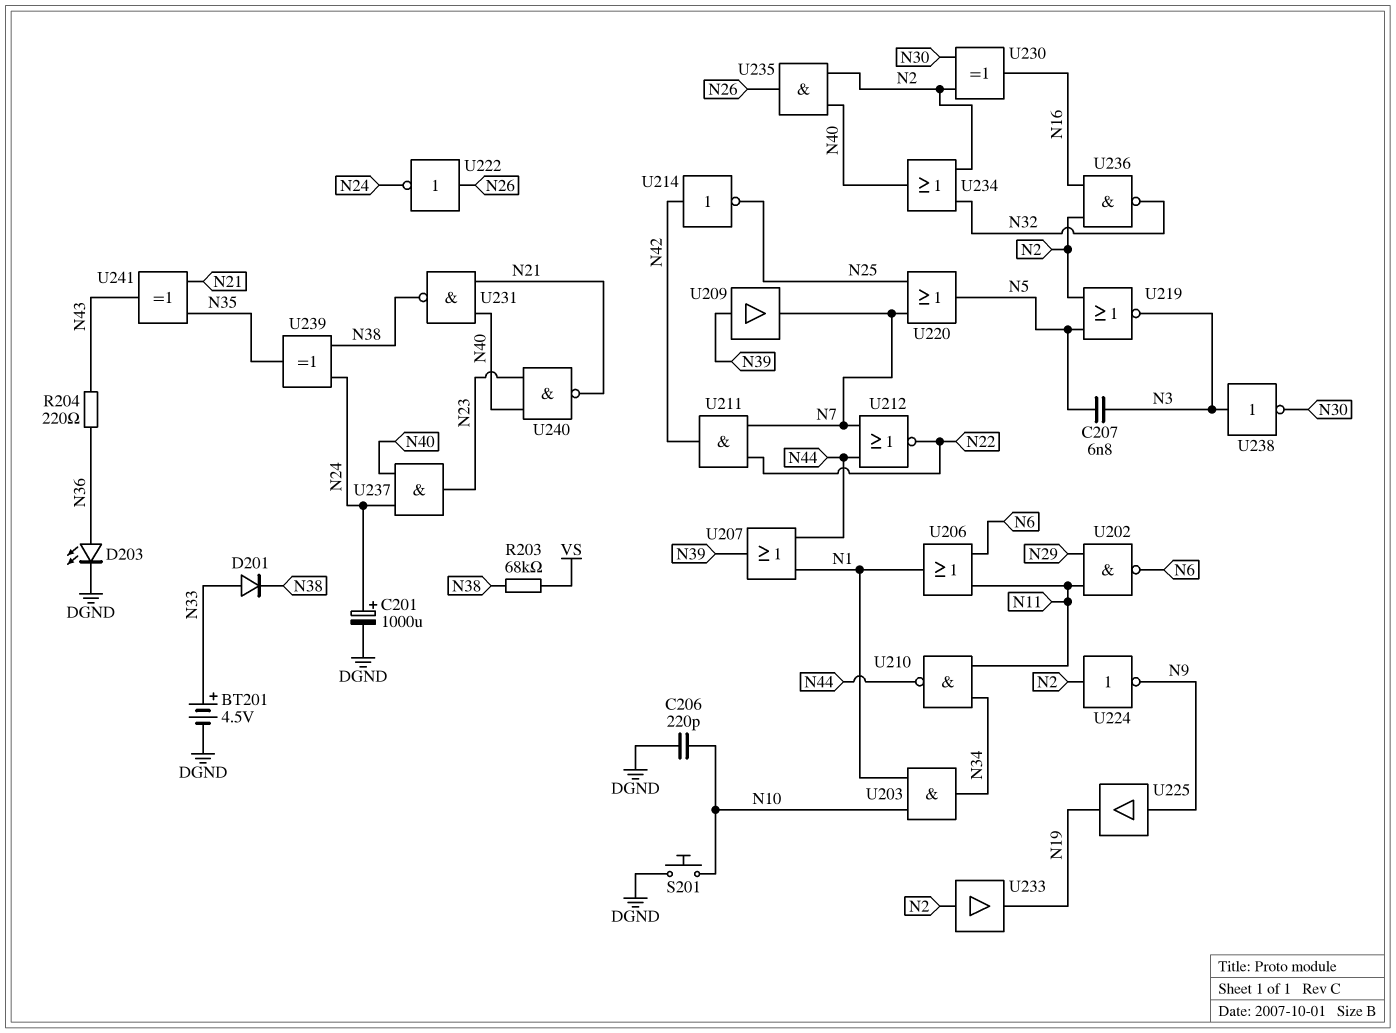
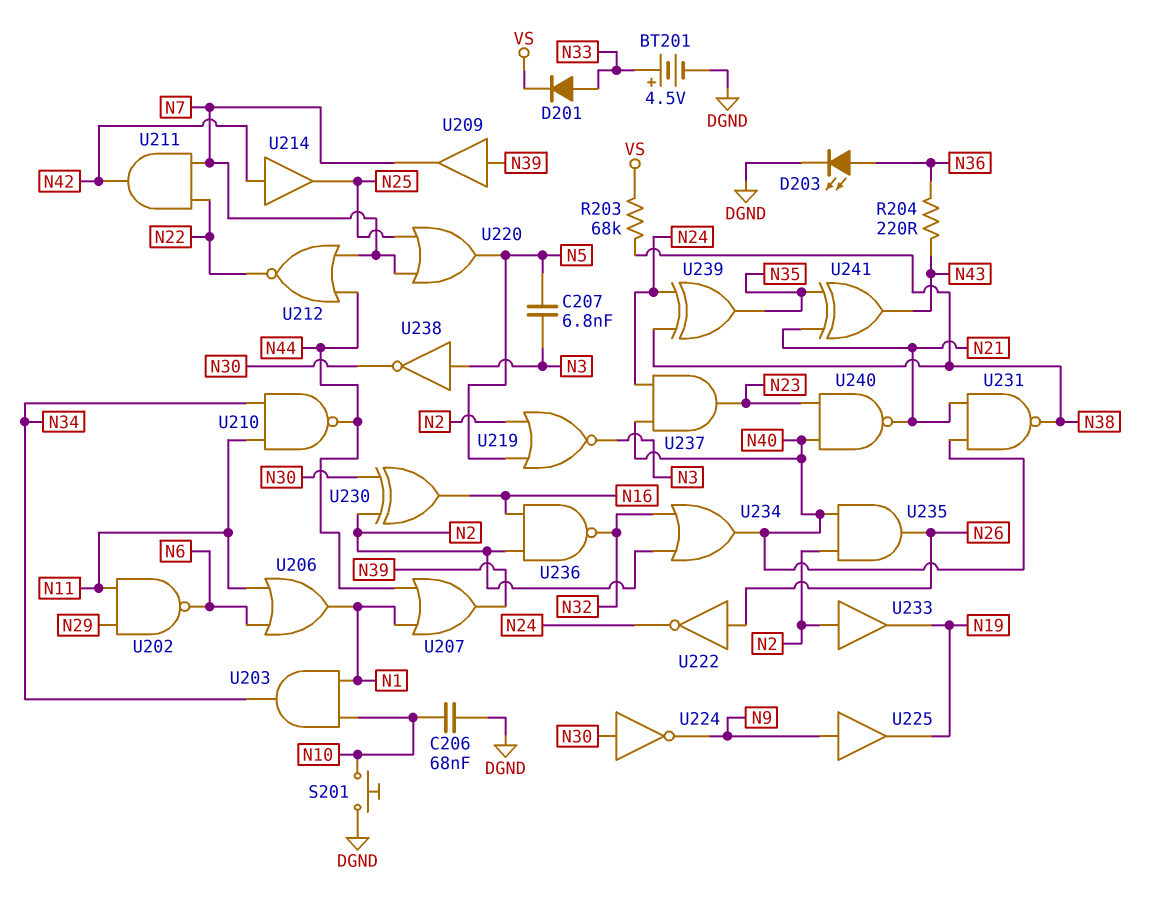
C201: 1000uF (plus N24, minus DGND) -> none
C206: 220pF (DGND, N10) -> 68nF (DGND, N10)
D201: diode (A N33, K N38) -> diode (A N33, K VS)
U214: NOT (in N42, out N25) -> buffer (in N42, out N25)
U224: NOT (in N2, out N9) -> NOT (in N30, out N9)

